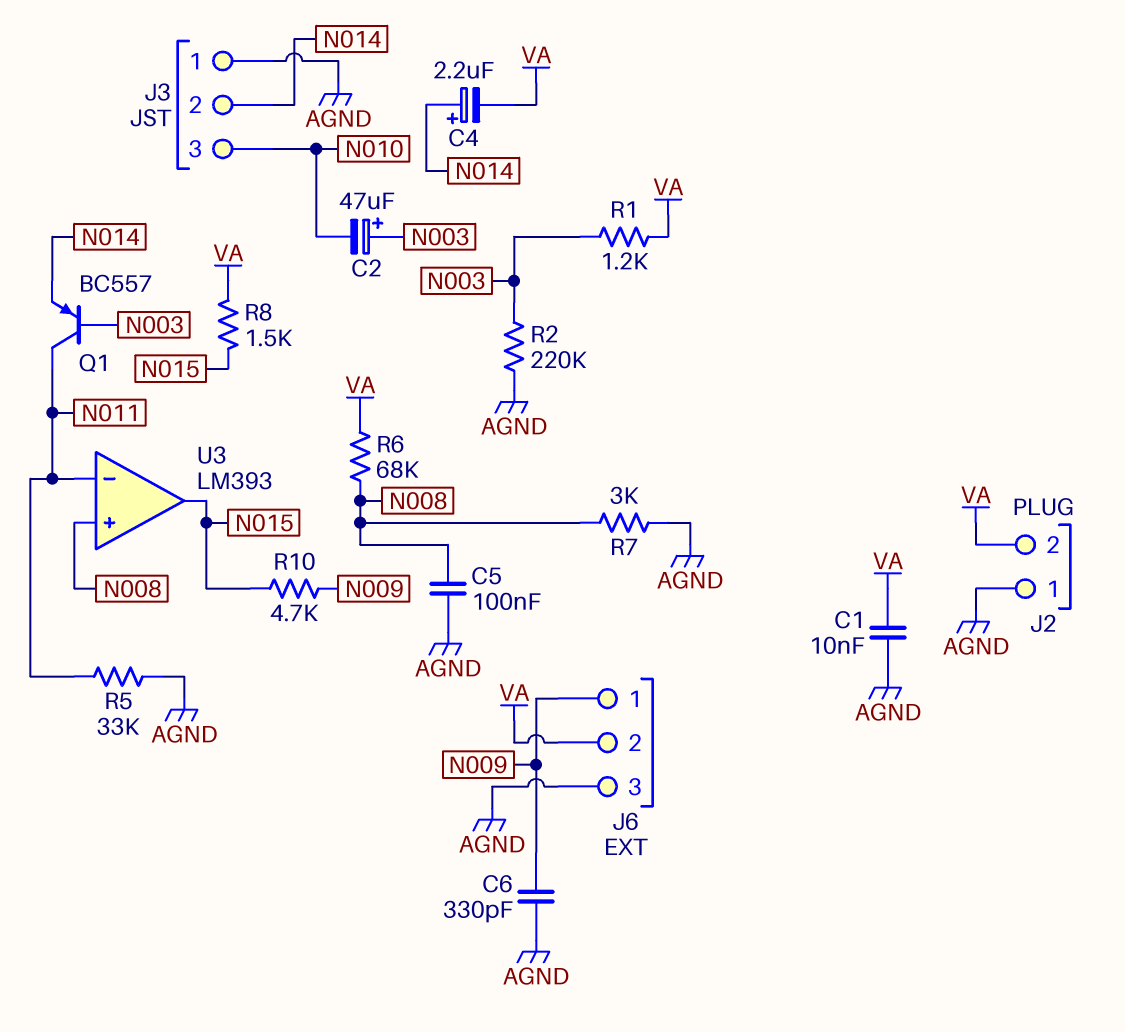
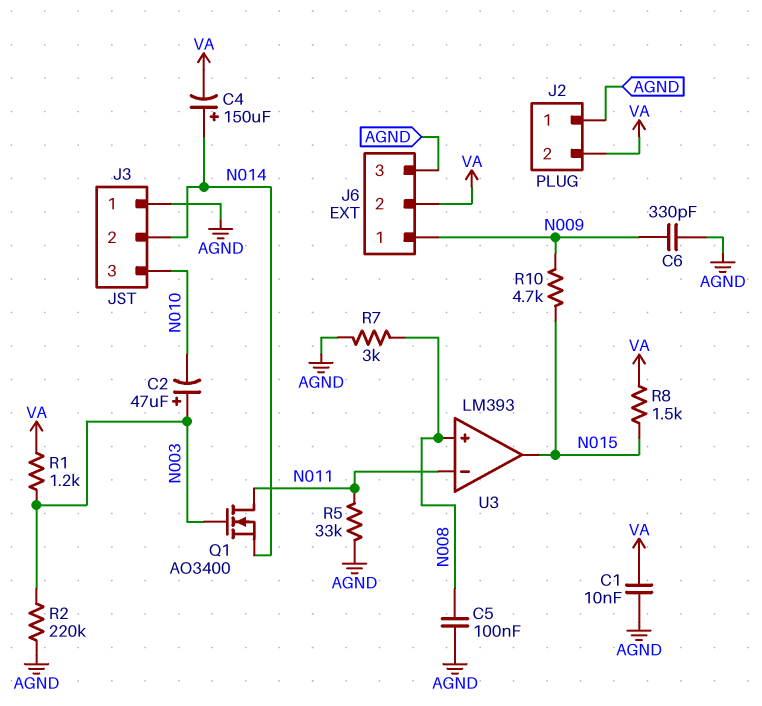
C4: 2.2uF (plus N014, minus VA) -> 150uF (plus N014, minus VA)
Q1: PNP BC557 (B N003, C N011, E N014) -> NMOS AO3400 (G N003, D N011, S N014)
R6: 68k (N008, VA) -> none

